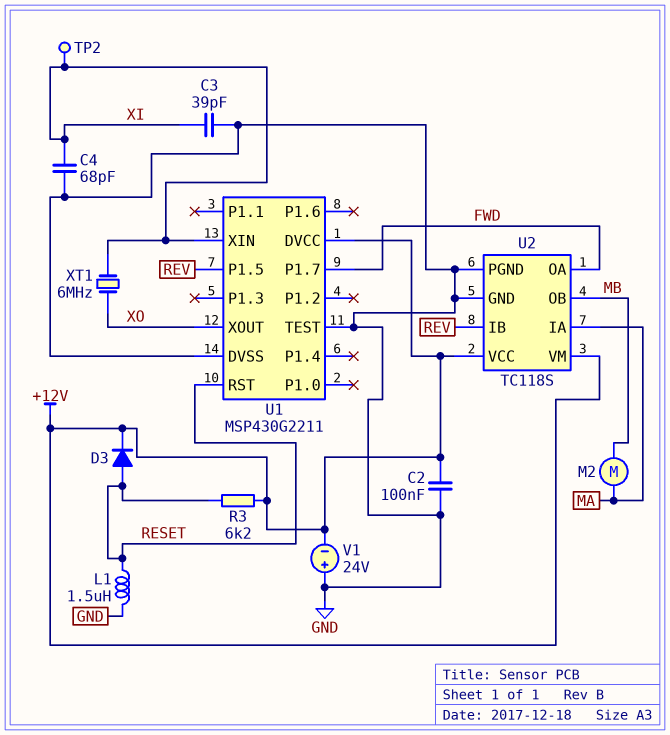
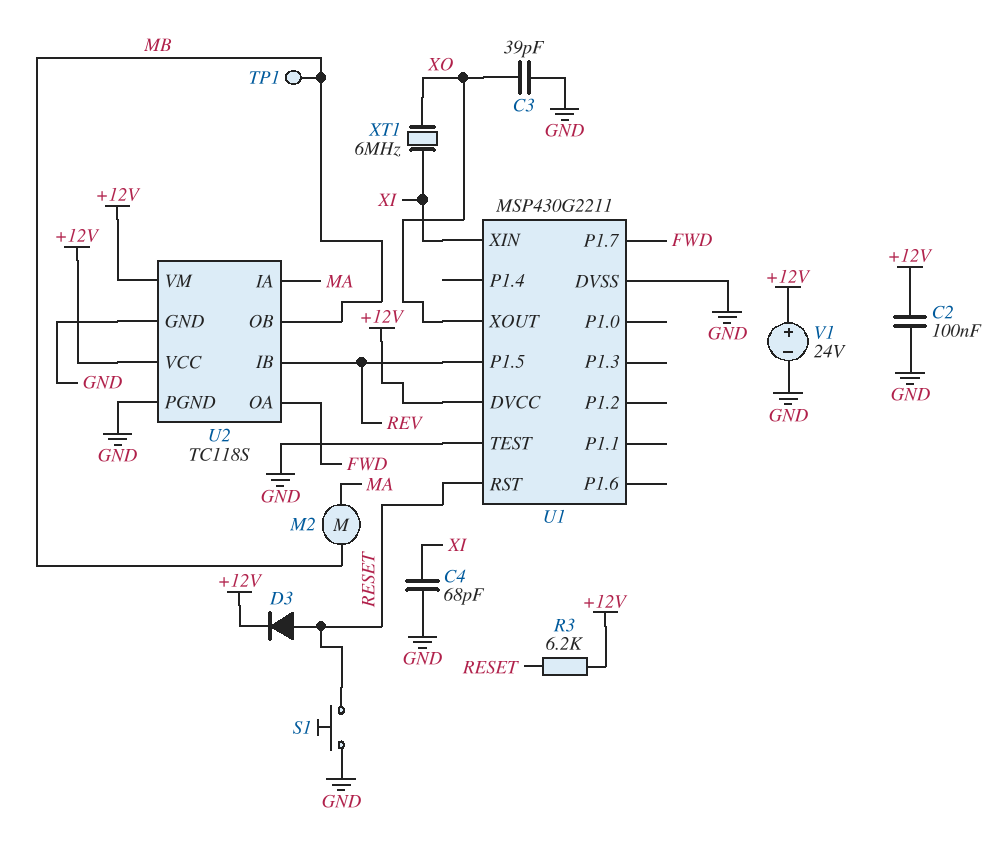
C3: 39pF (GND, XI) -> 39pF (GND, XO)
L1: 1.5uH (GND, RESET) -> none
S1: none -> button (GND, RESET)
TP1: none -> test point (MB)
TP2: test point (XI) -> none
V1: 24V (plus GND, minus +12V) -> 24V (plus +12V, minus GND)

